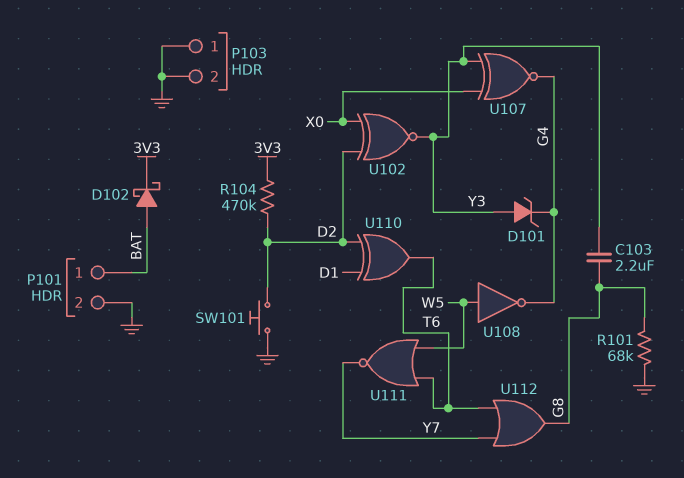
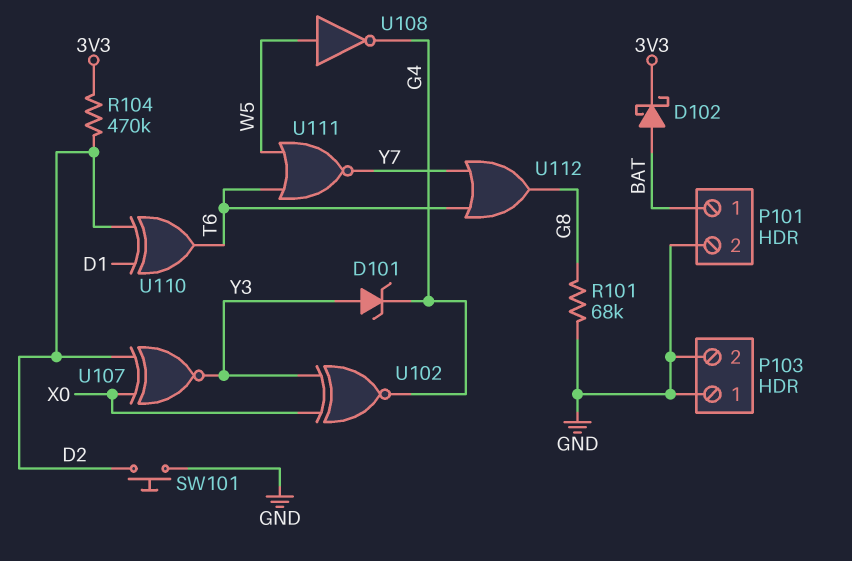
C103: 2.2uF (G8, Y3) -> none
U102: XNOR (in D2, in X0, out Y3) -> XNOR (in X0, in Y3, out G4)
U107: XNOR (in X0, in Y3, out G4) -> XNOR (in D2, in X0, out Y3)

